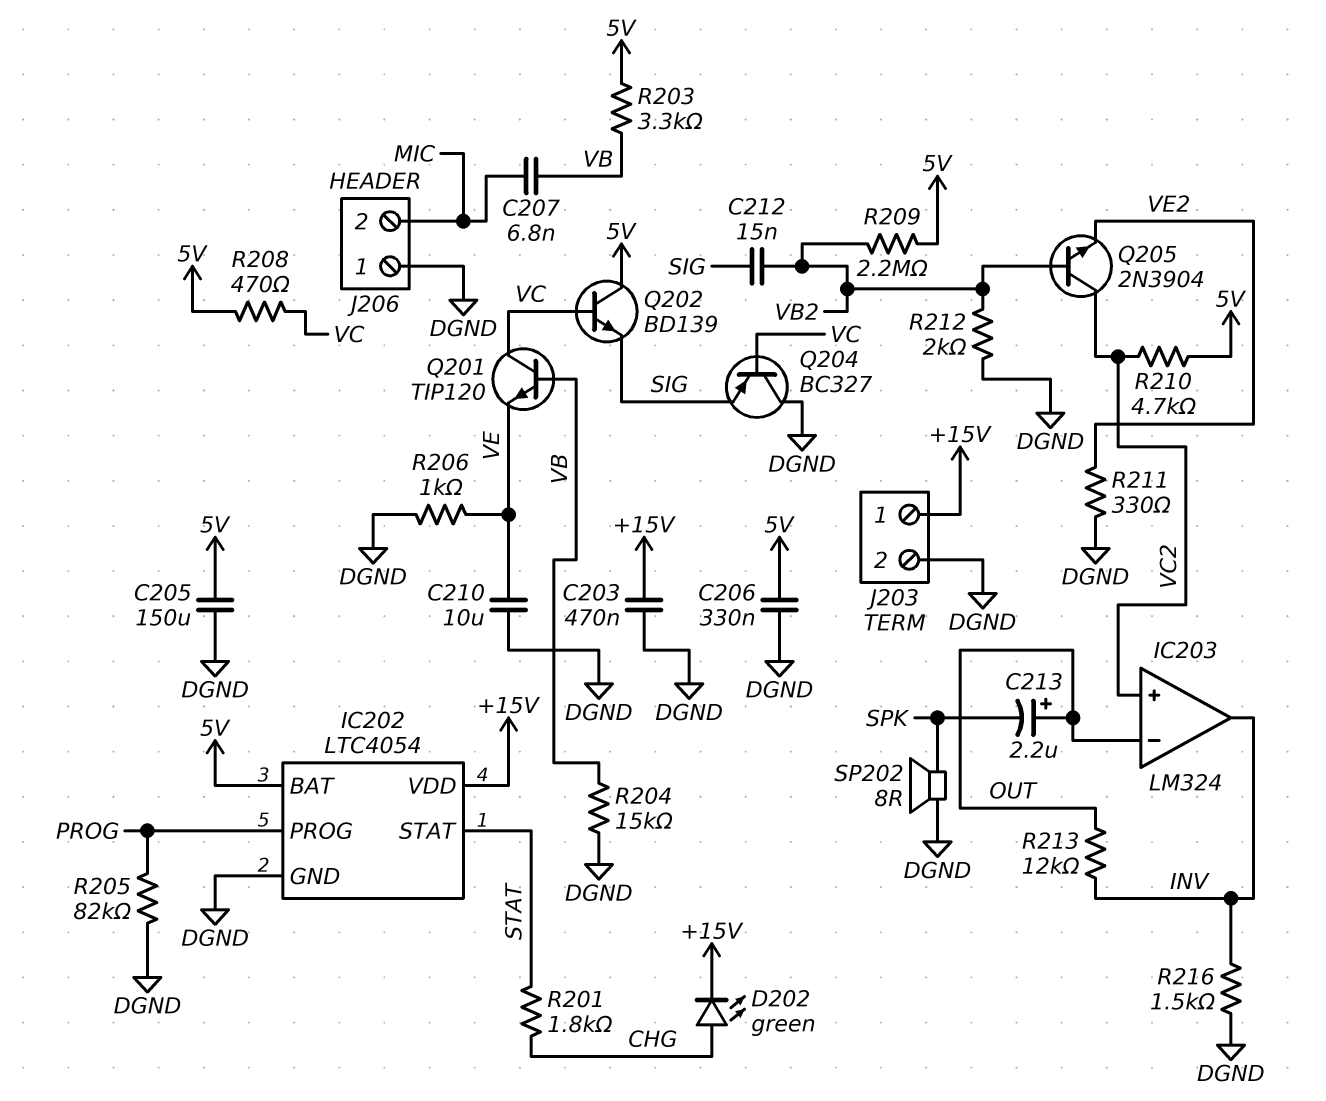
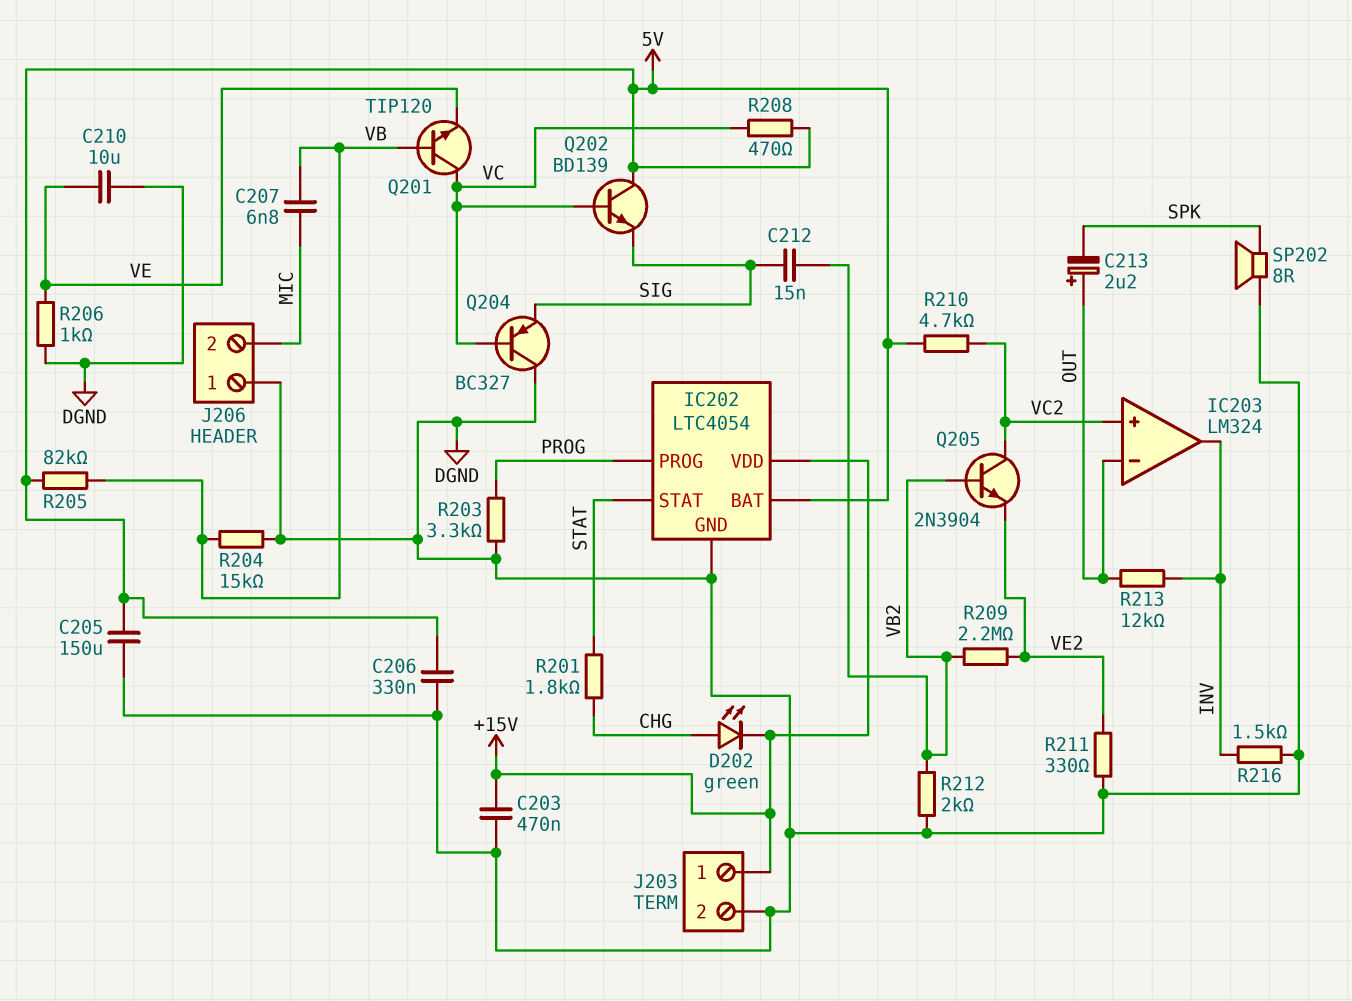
R203: 3.3k (5V, VB) -> 3.3k (DGND, PROG)
R205: 82k (DGND, PROG) -> 82k (5V, VB)
R209: 2.2M (5V, VB2) -> 2.2M (VB2, VE2)

